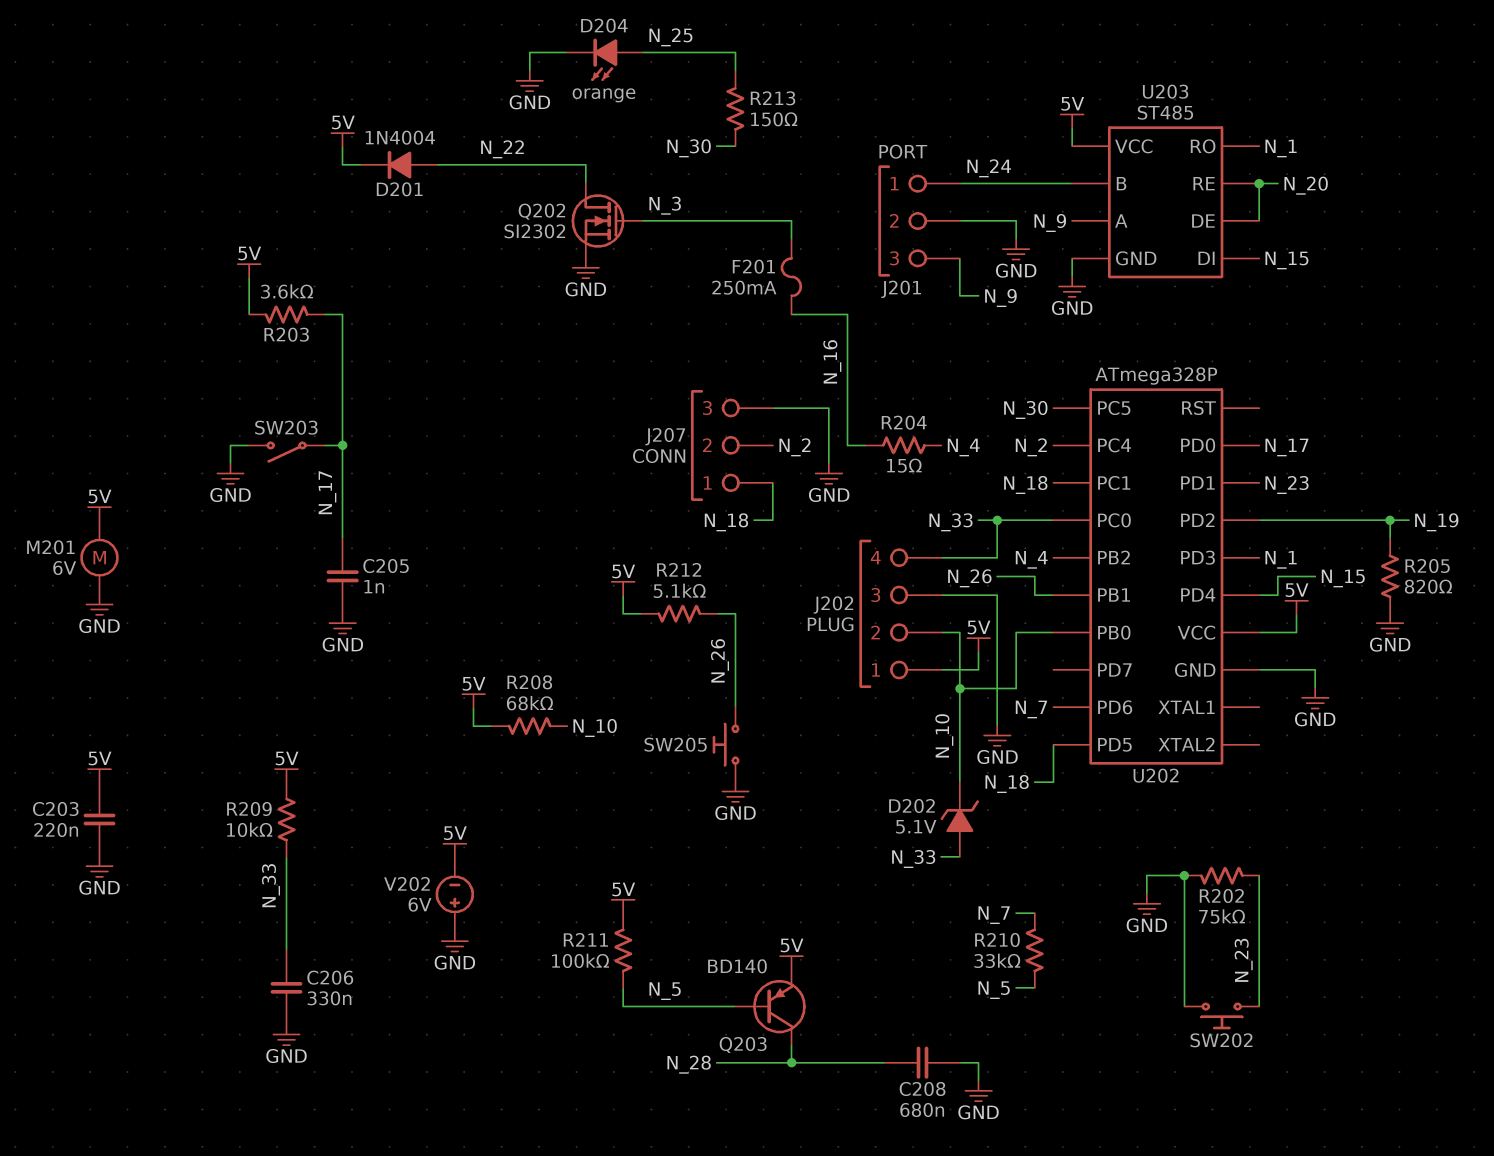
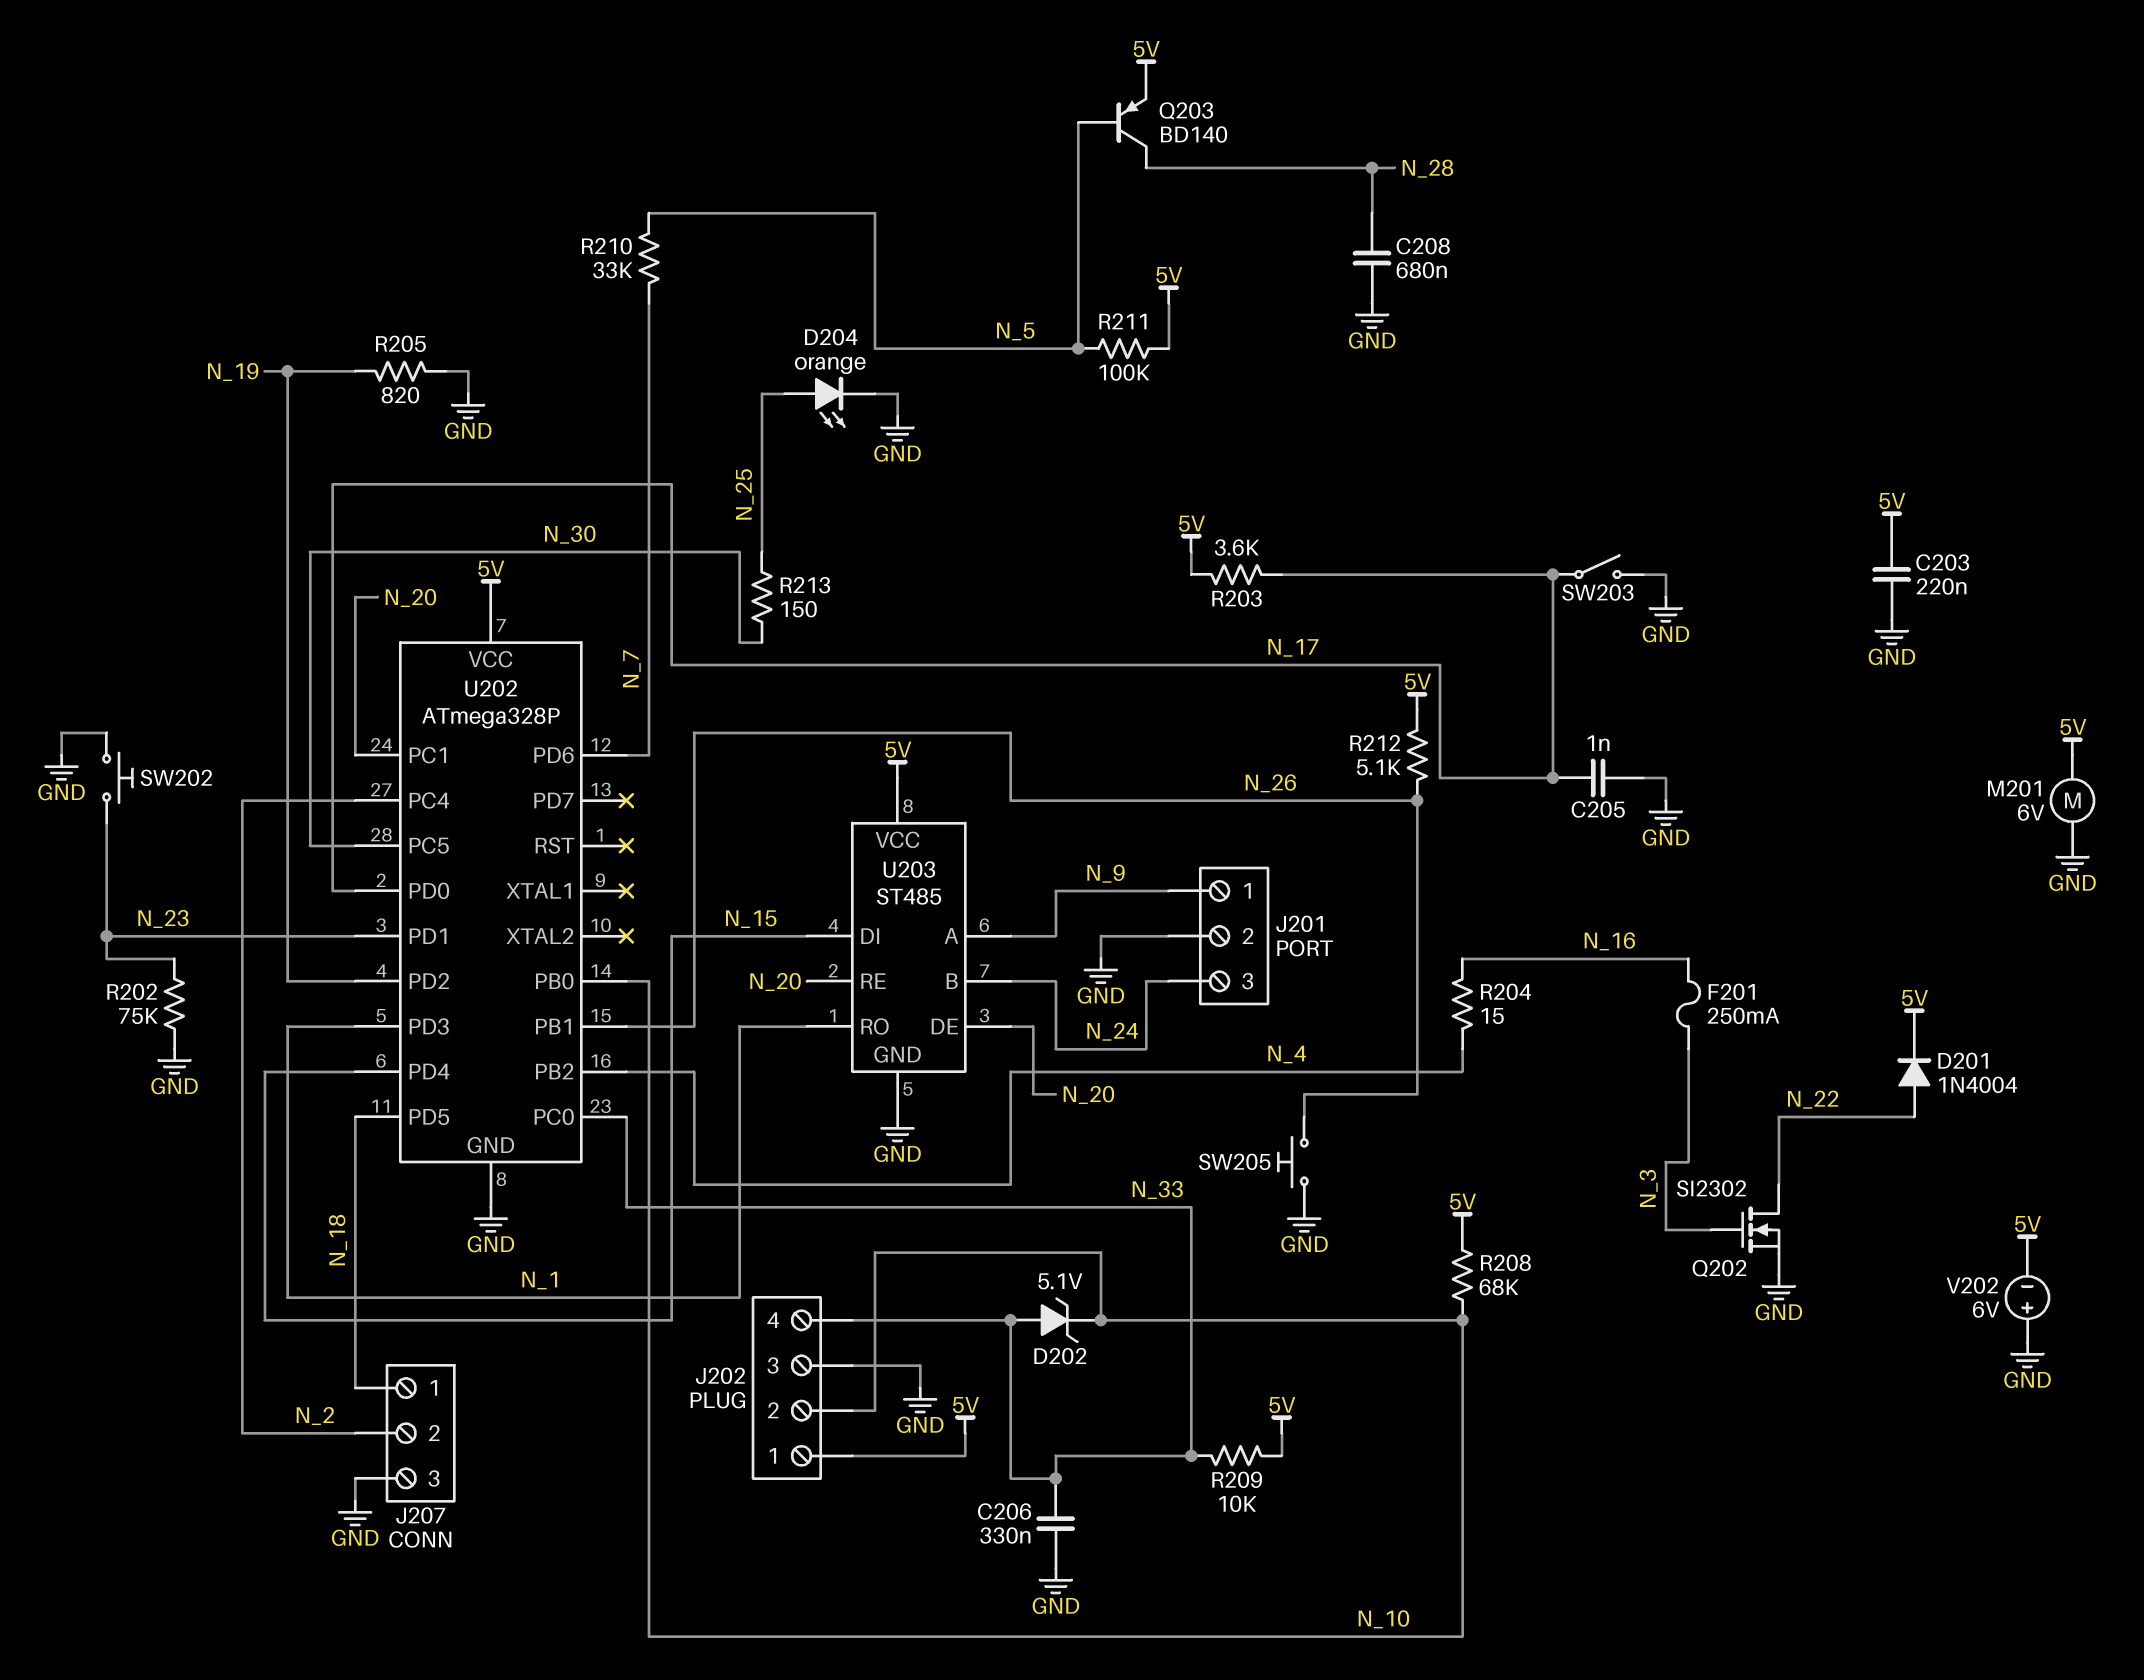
J201 pin 1: N_24 -> N_9
J201 pin 3: N_9 -> N_24
U202 pin PC1: N_18 -> N_20

